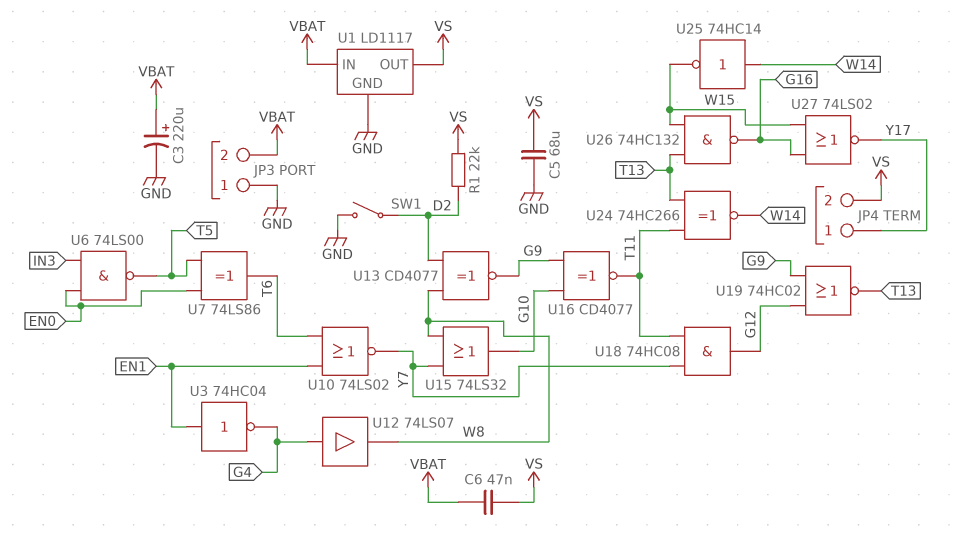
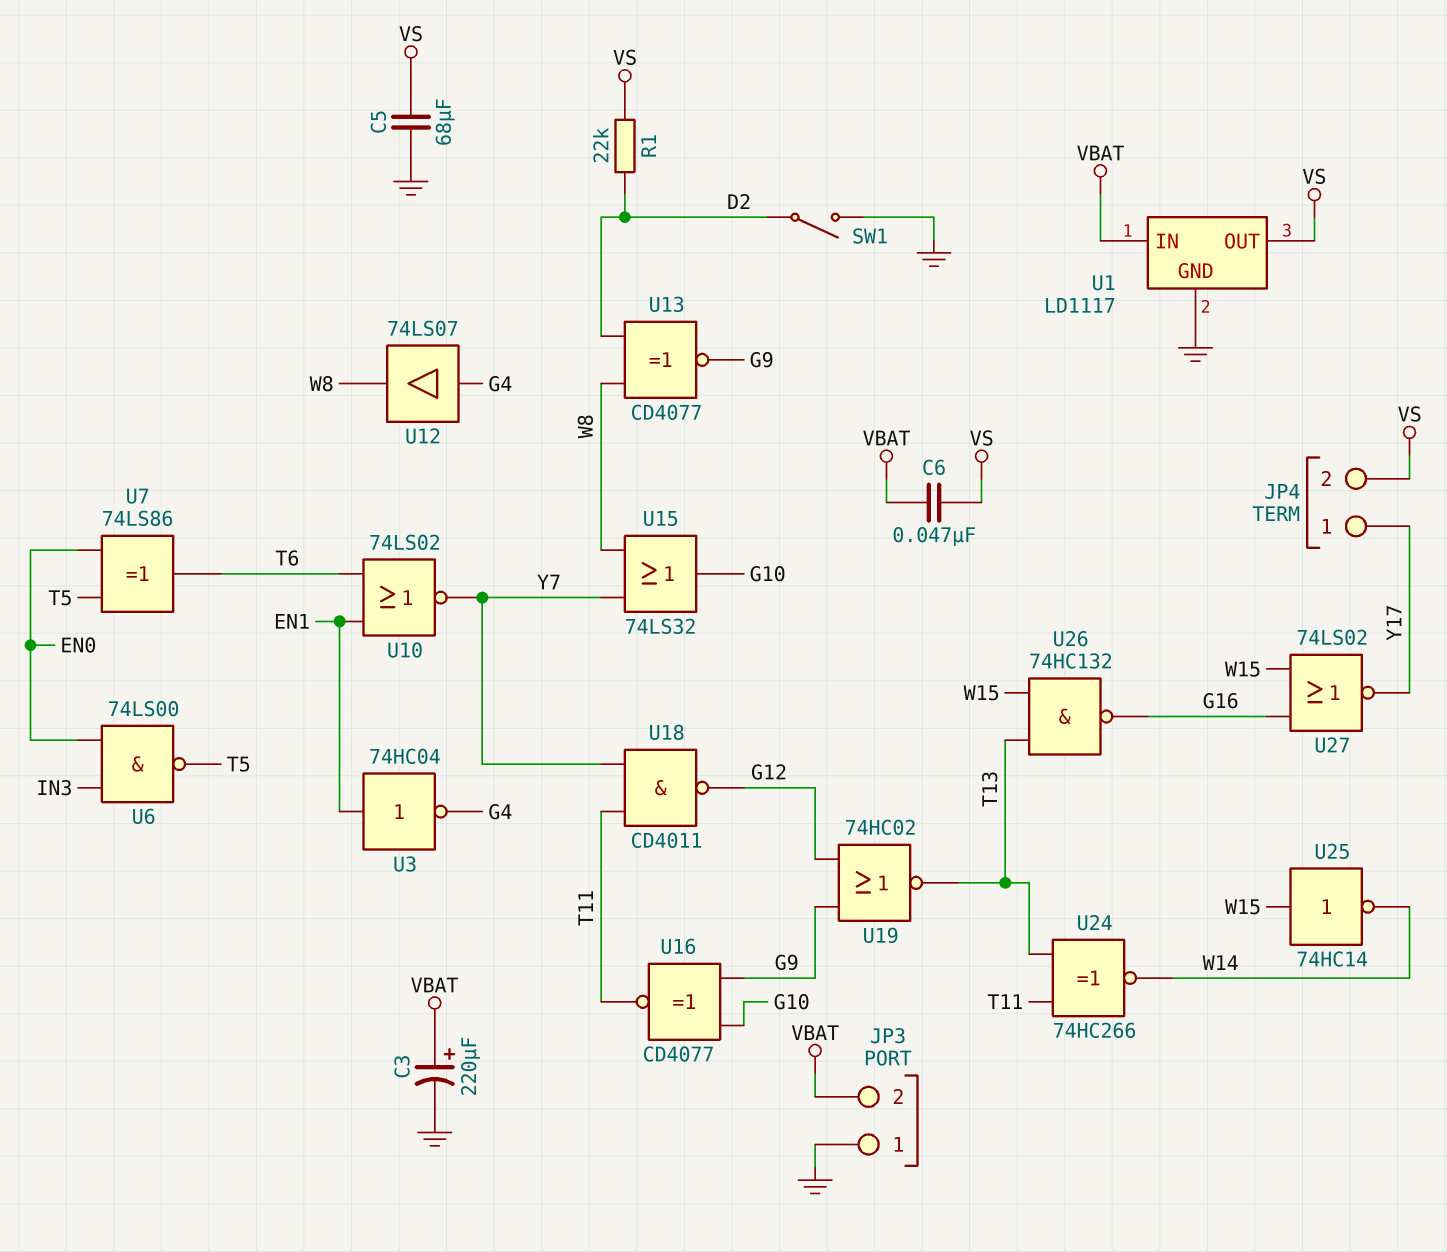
U18: AND 74HC08 (in T11, in Y7, out G12) -> NAND CD4011 (in T11, in Y7, out G12)
U25: NOT 74HC14 (in W14, out W15) -> NOT 74HC14 (in W15, out W14)

